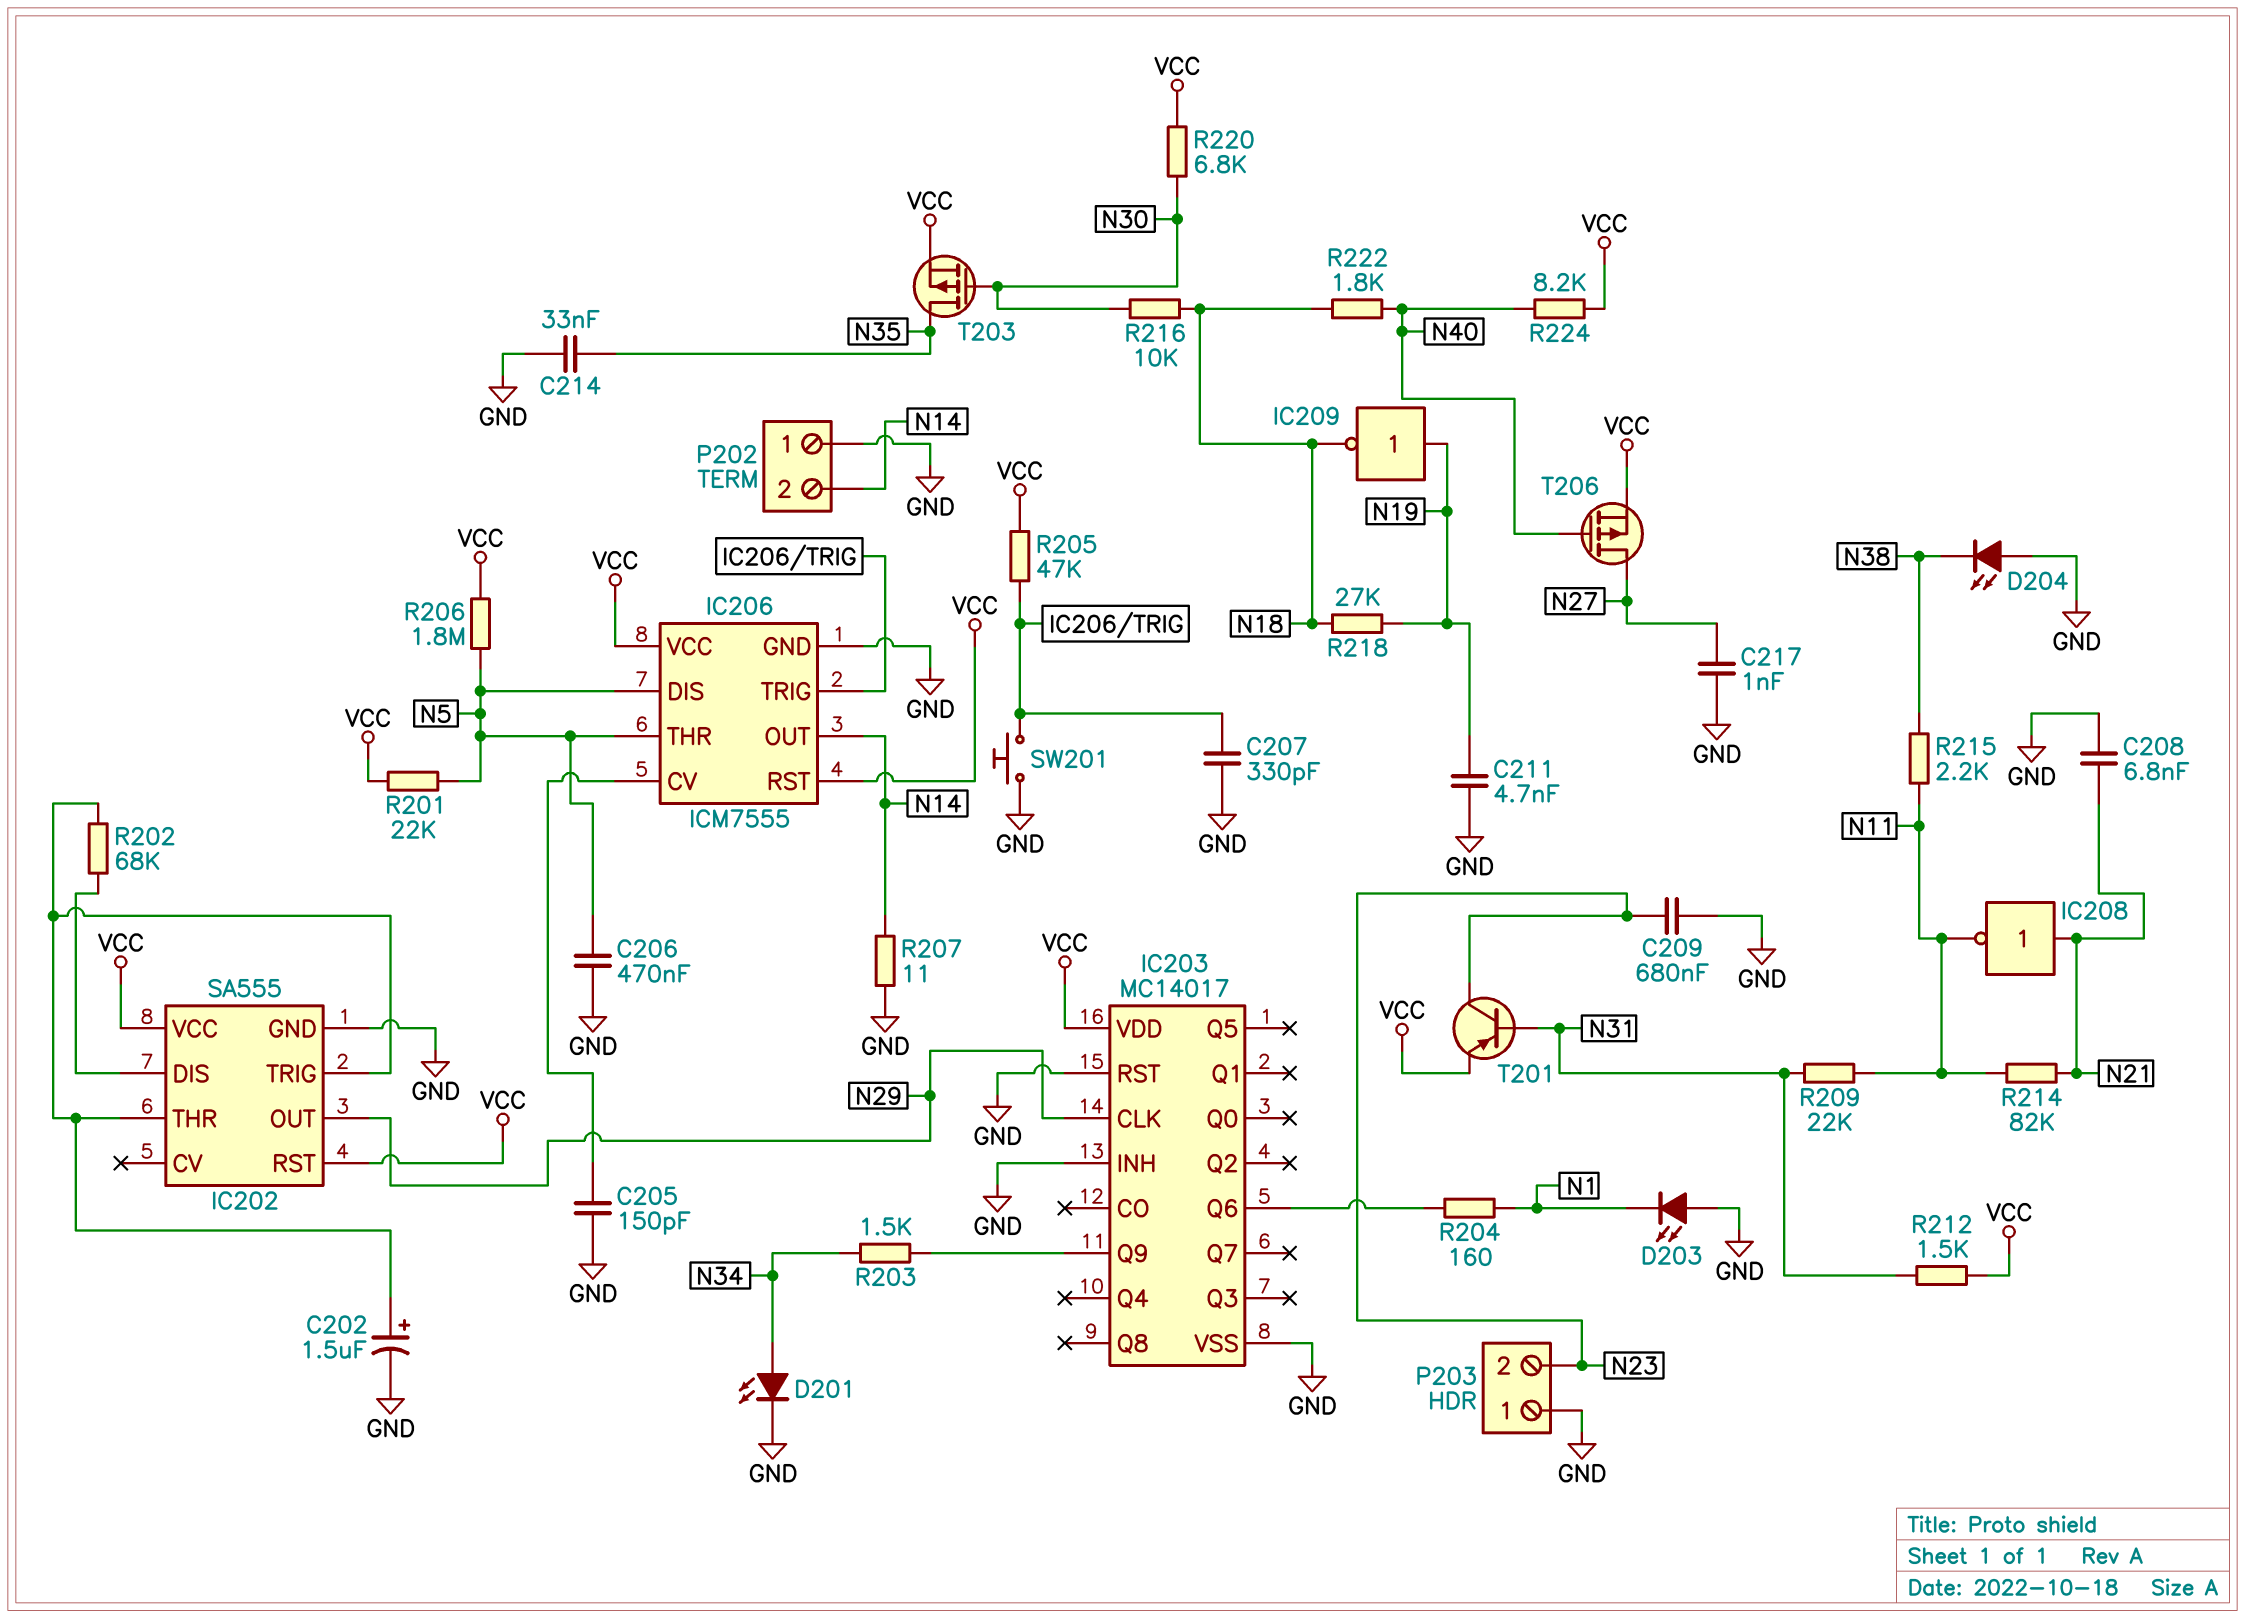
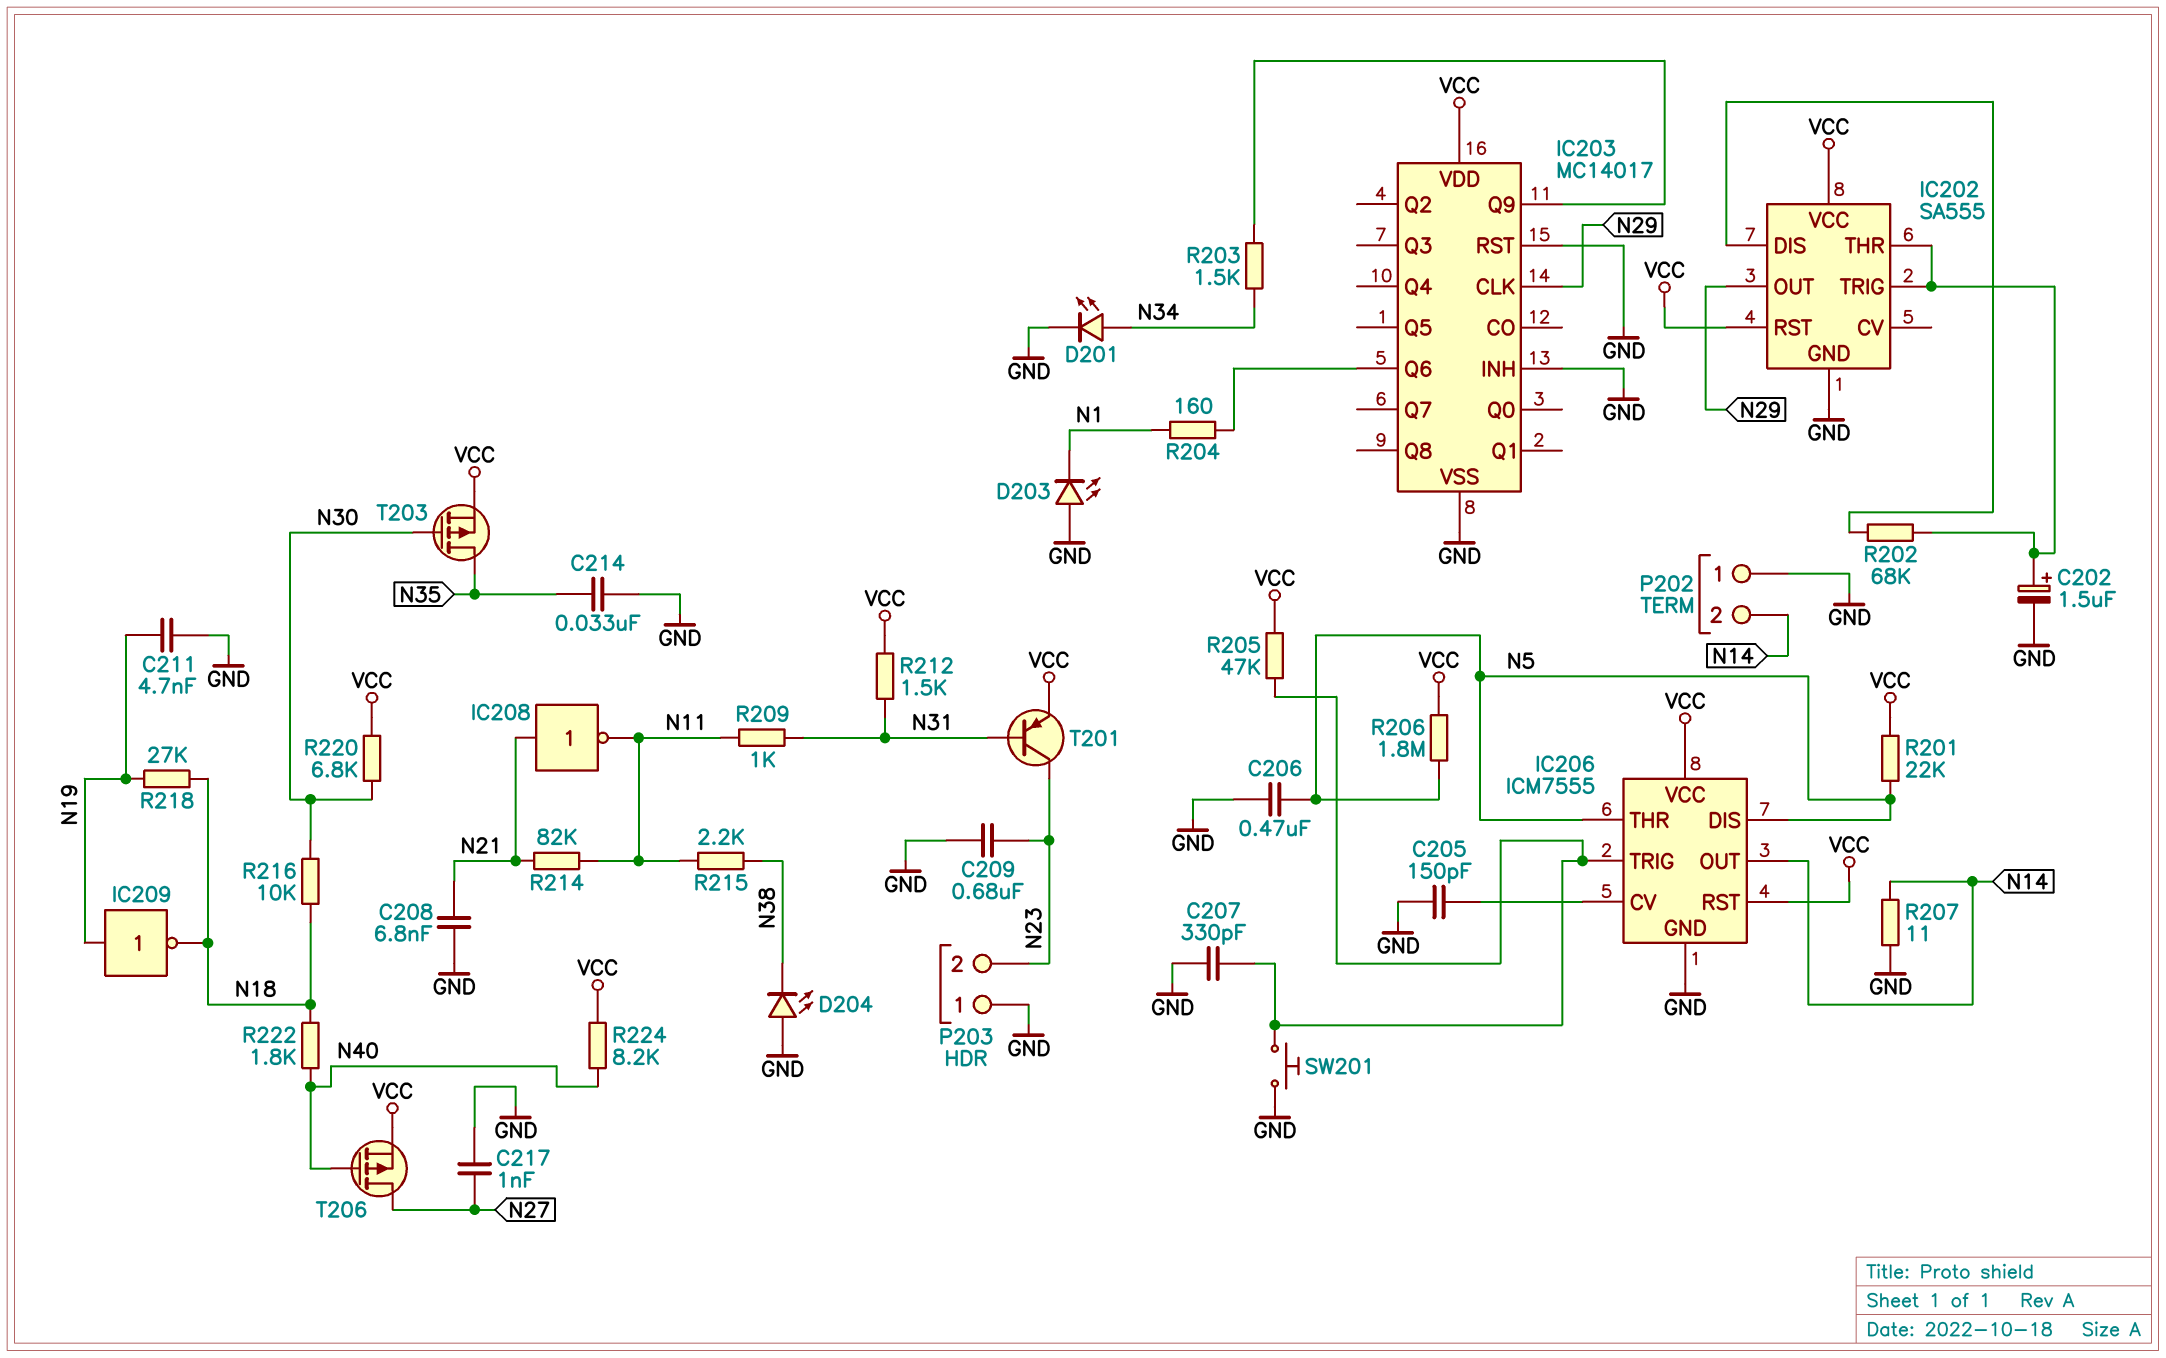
R209: 22k (N11, N31) -> 1k (N11, N31)

